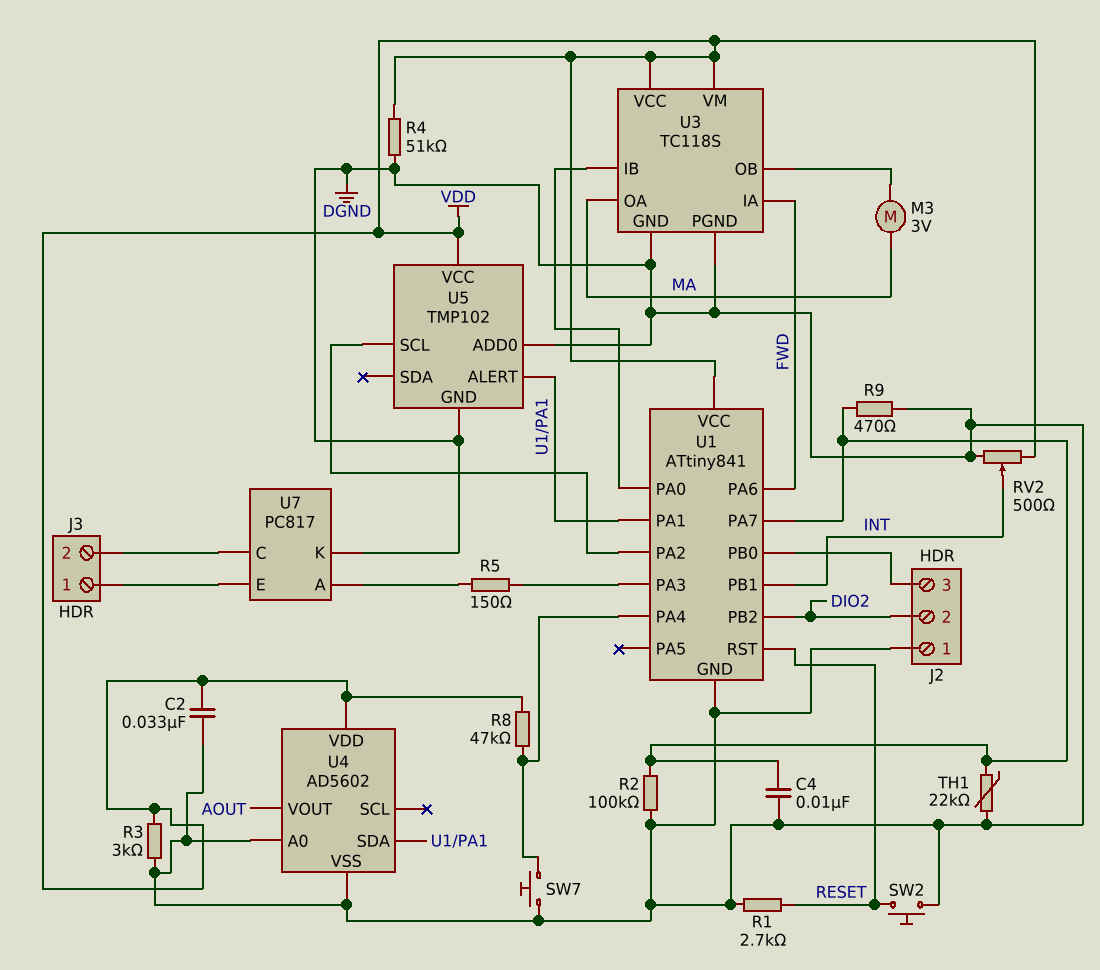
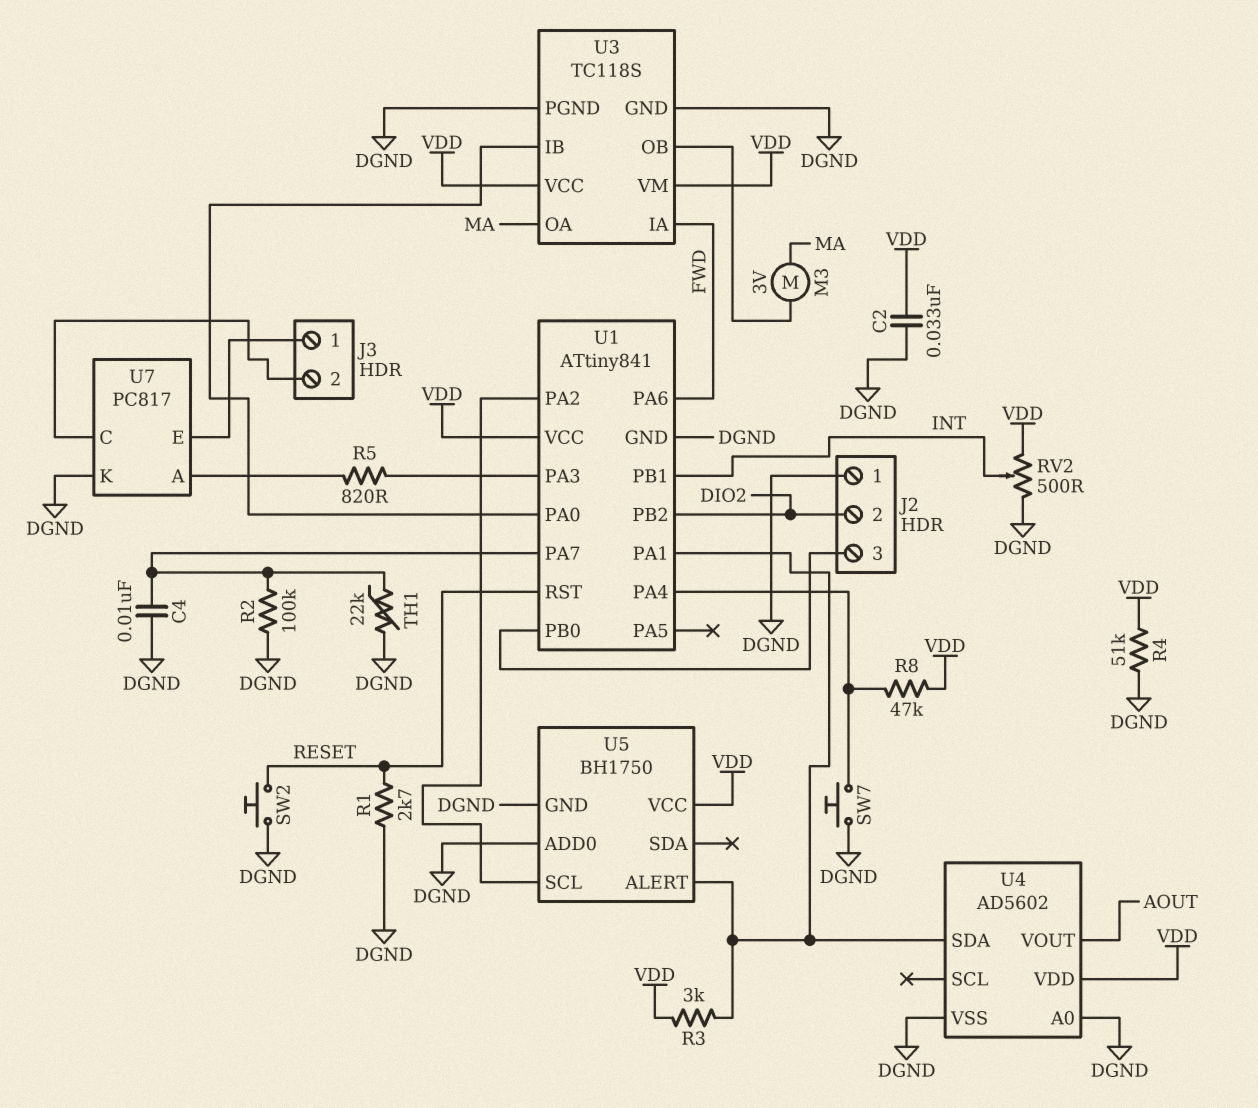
R3: 3k (DGND, VDD) -> 3k (U1/PA1, VDD)
R5: 150 (U1/PA3, U7/A) -> 820 (U1/PA3, U7/A)
R9: 470 (DGND, U1/PA7) -> none
U5: TMP102 -> BH1750

